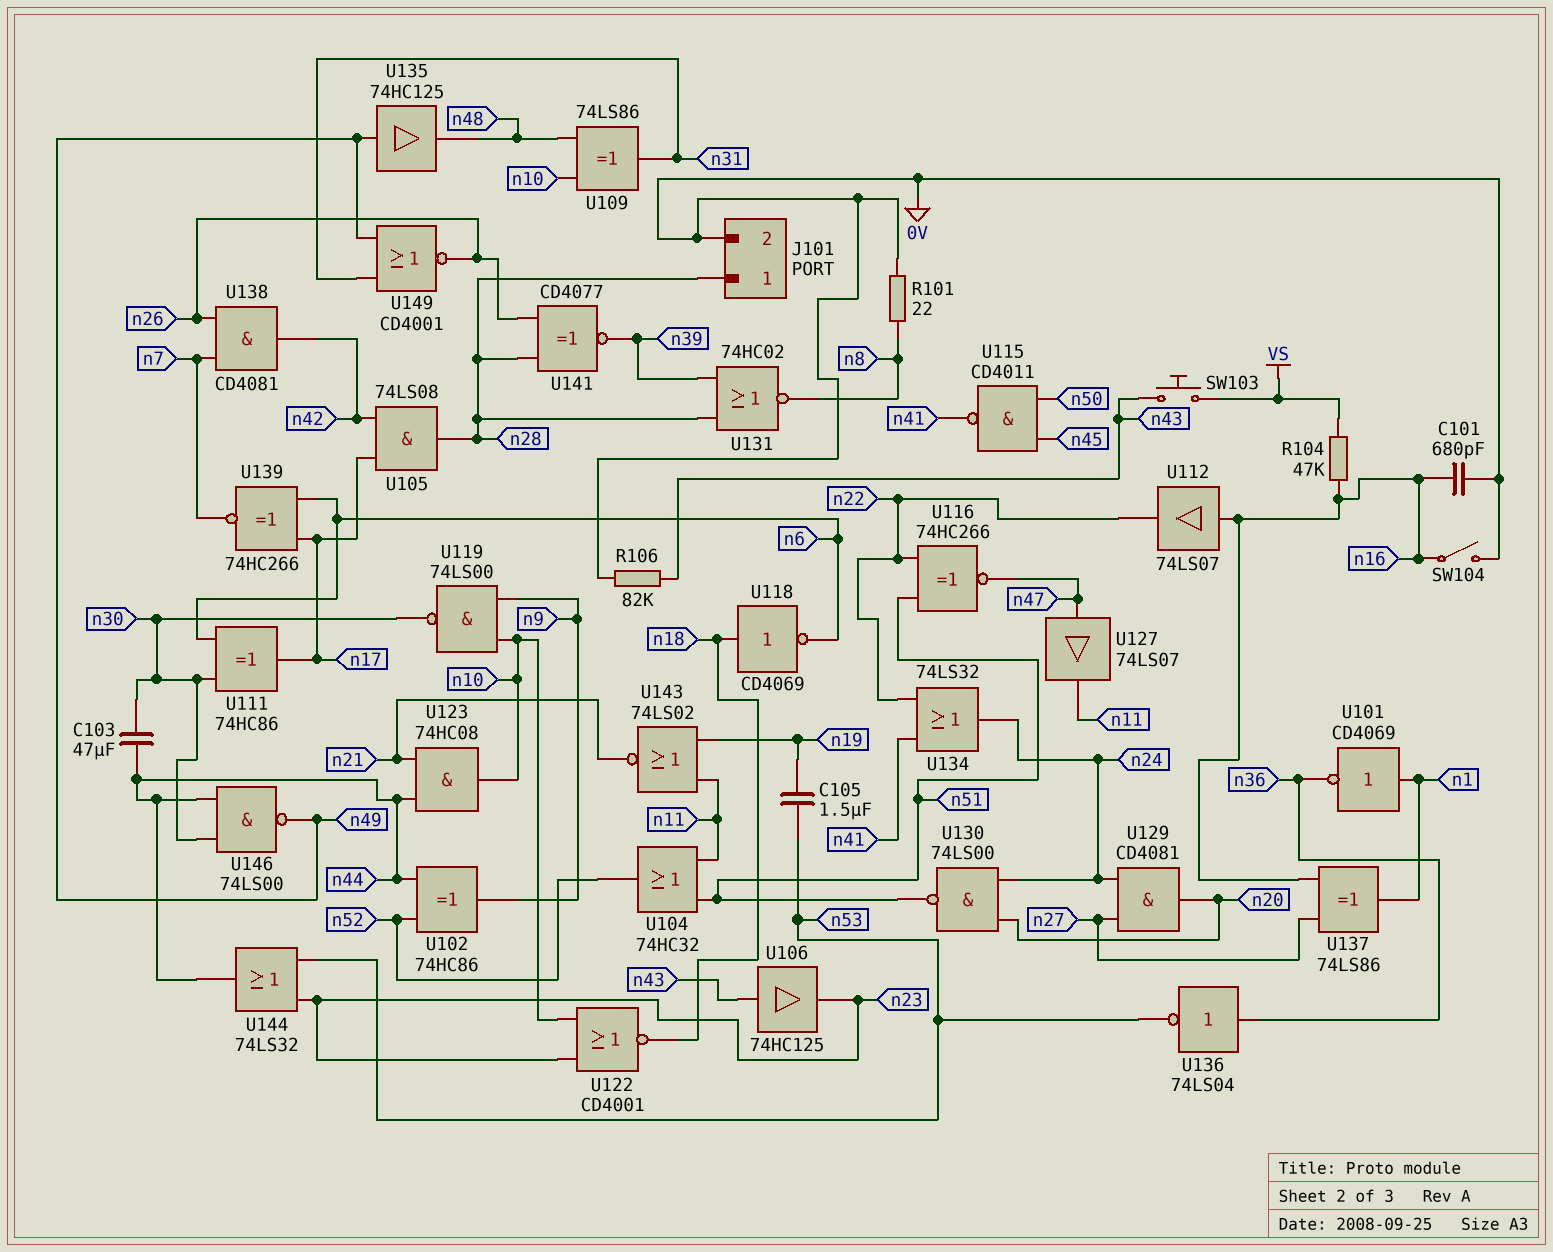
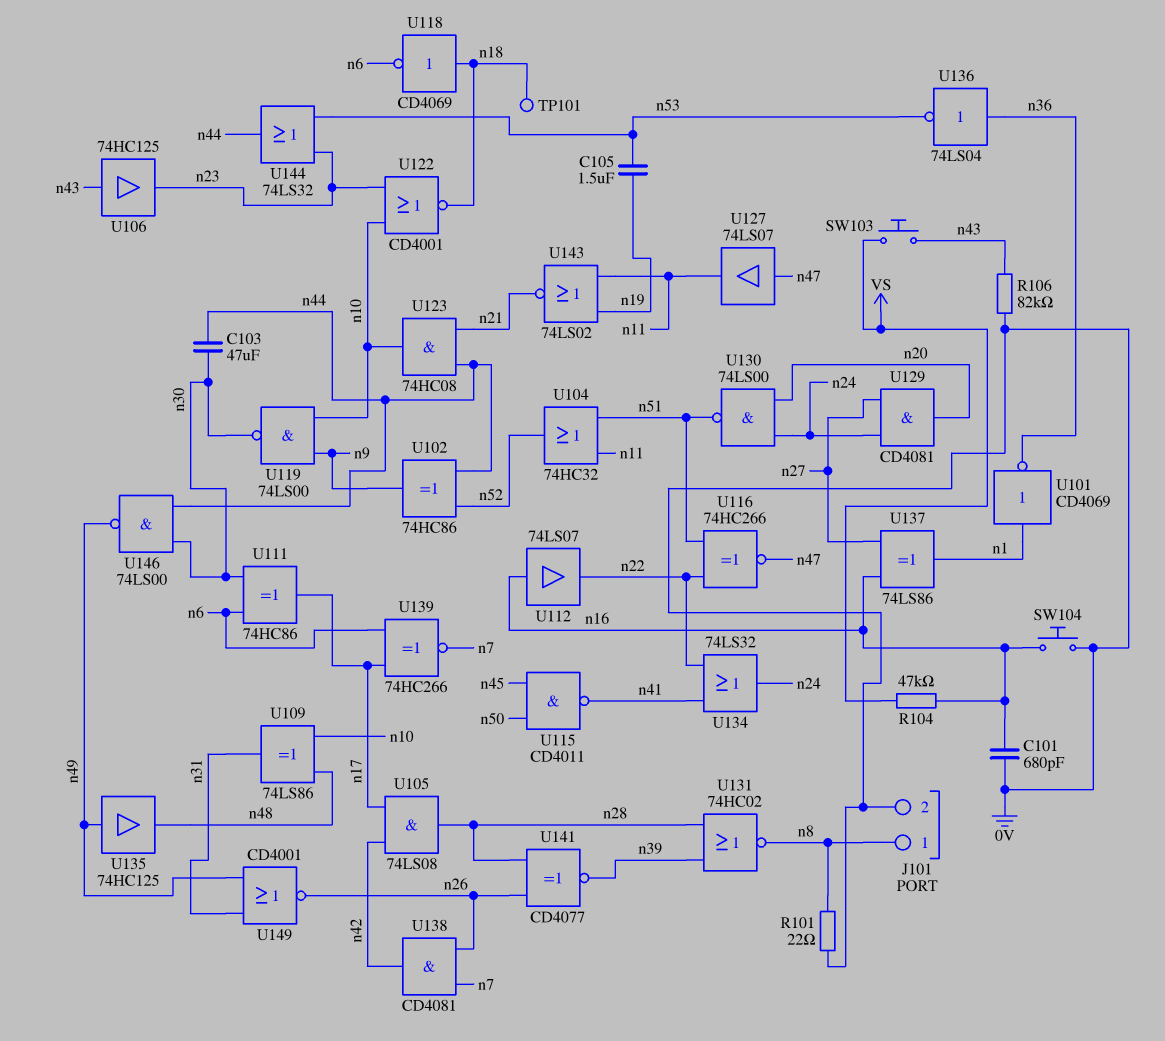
J101 pin 1: n28 -> n8
SW104: switch (0V, n16) -> button (0V, n16)
TP101: none -> test point (n18)

